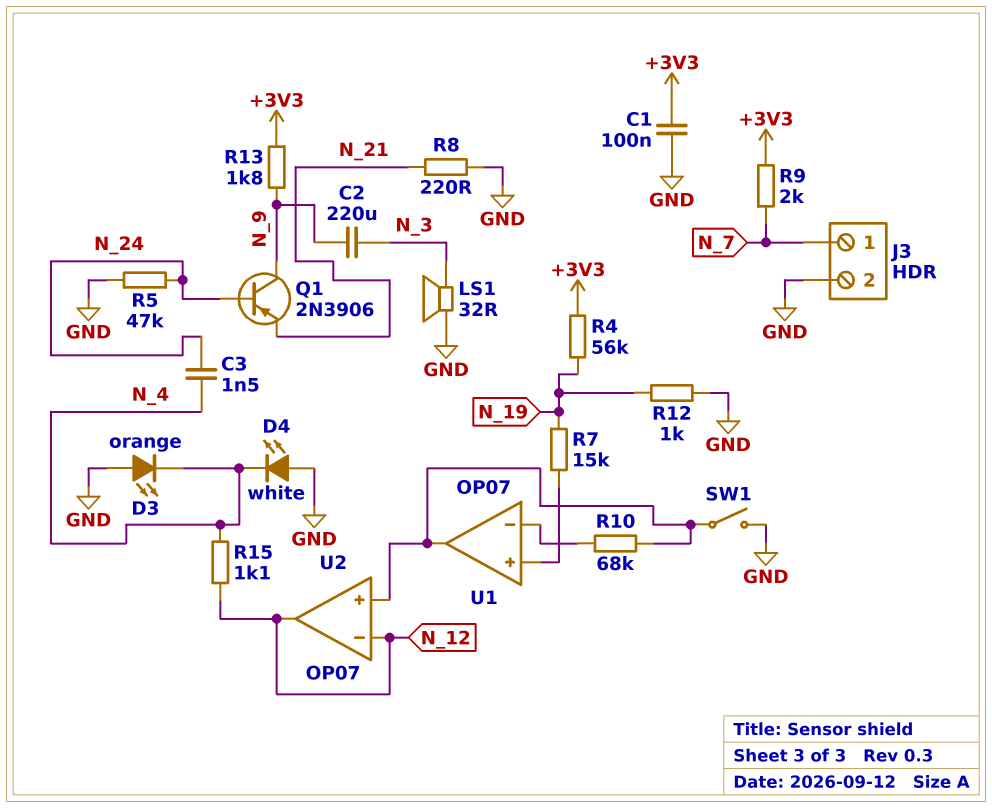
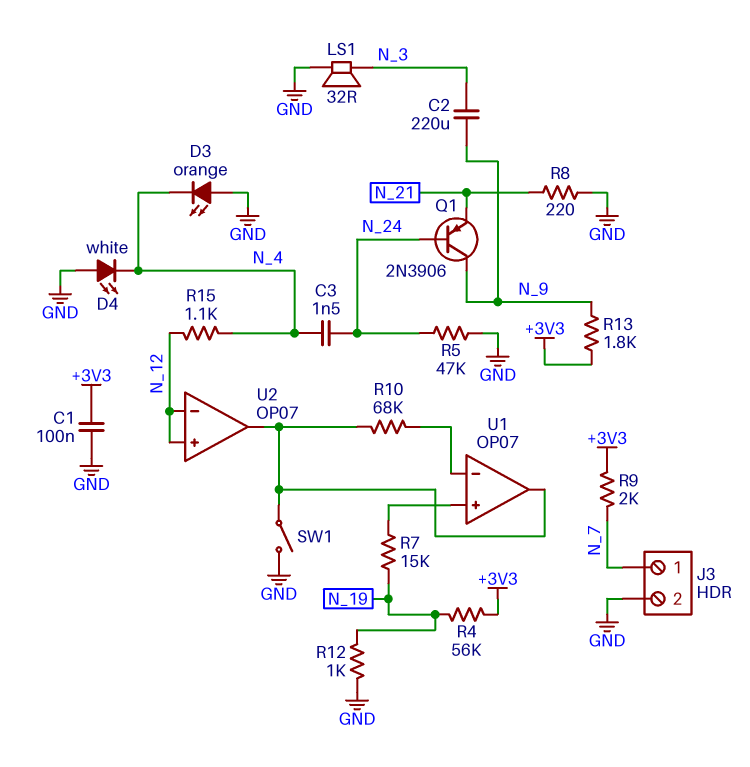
U2 pin in+: U1/out -> N_12
U2 pin out: N_12 -> U1/out

